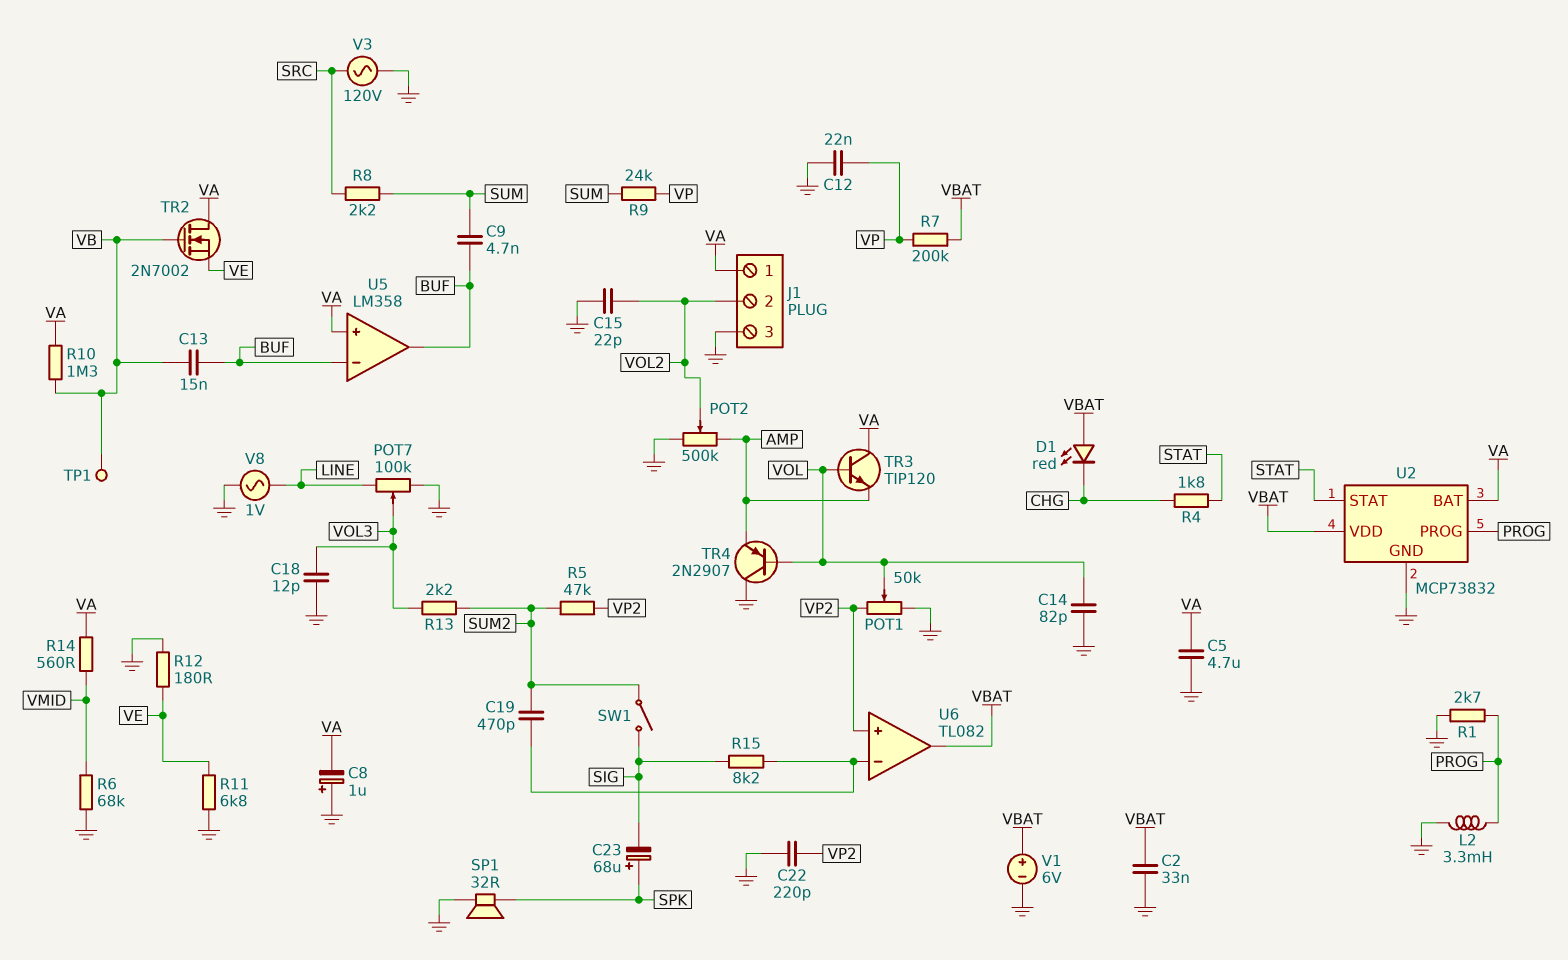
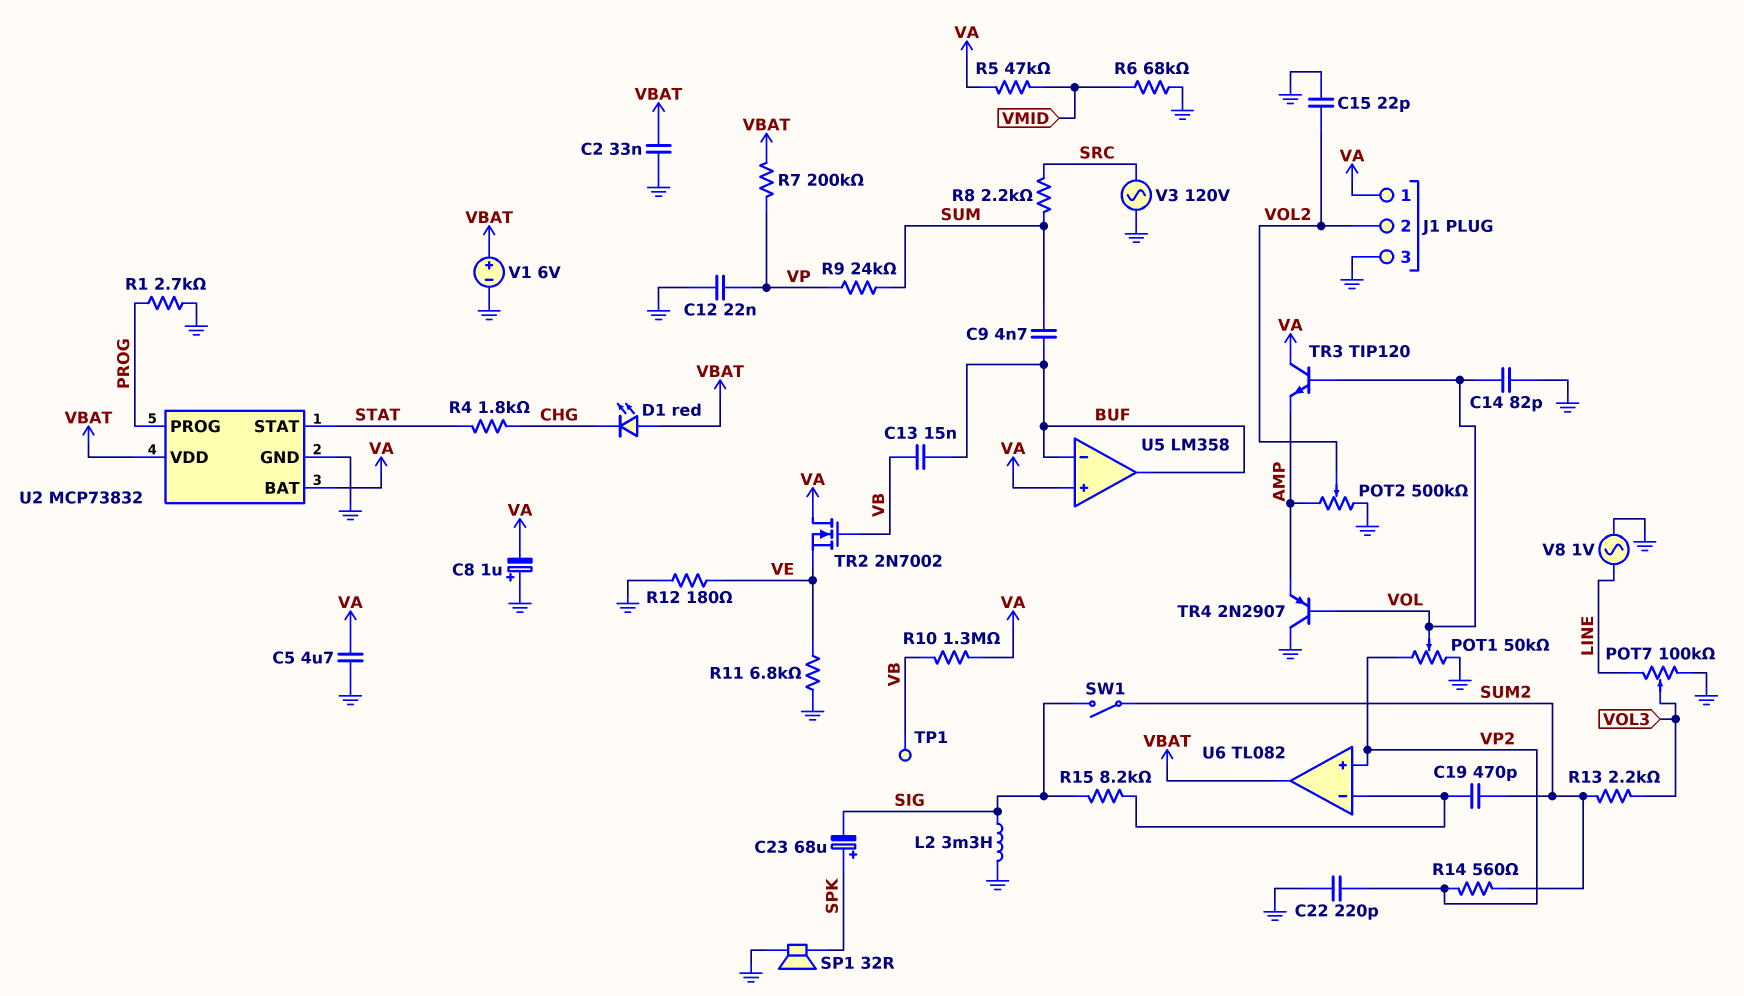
C18: 12pF (GND, VOL3) -> none
L2: 3.3mH (GND, PROG) -> 3.3mH (GND, SIG)
R5: 47k (SUM2, VP2) -> 47k (VA, VMID)
R14: 560 (VA, VMID) -> 560 (SUM2, VP2)

